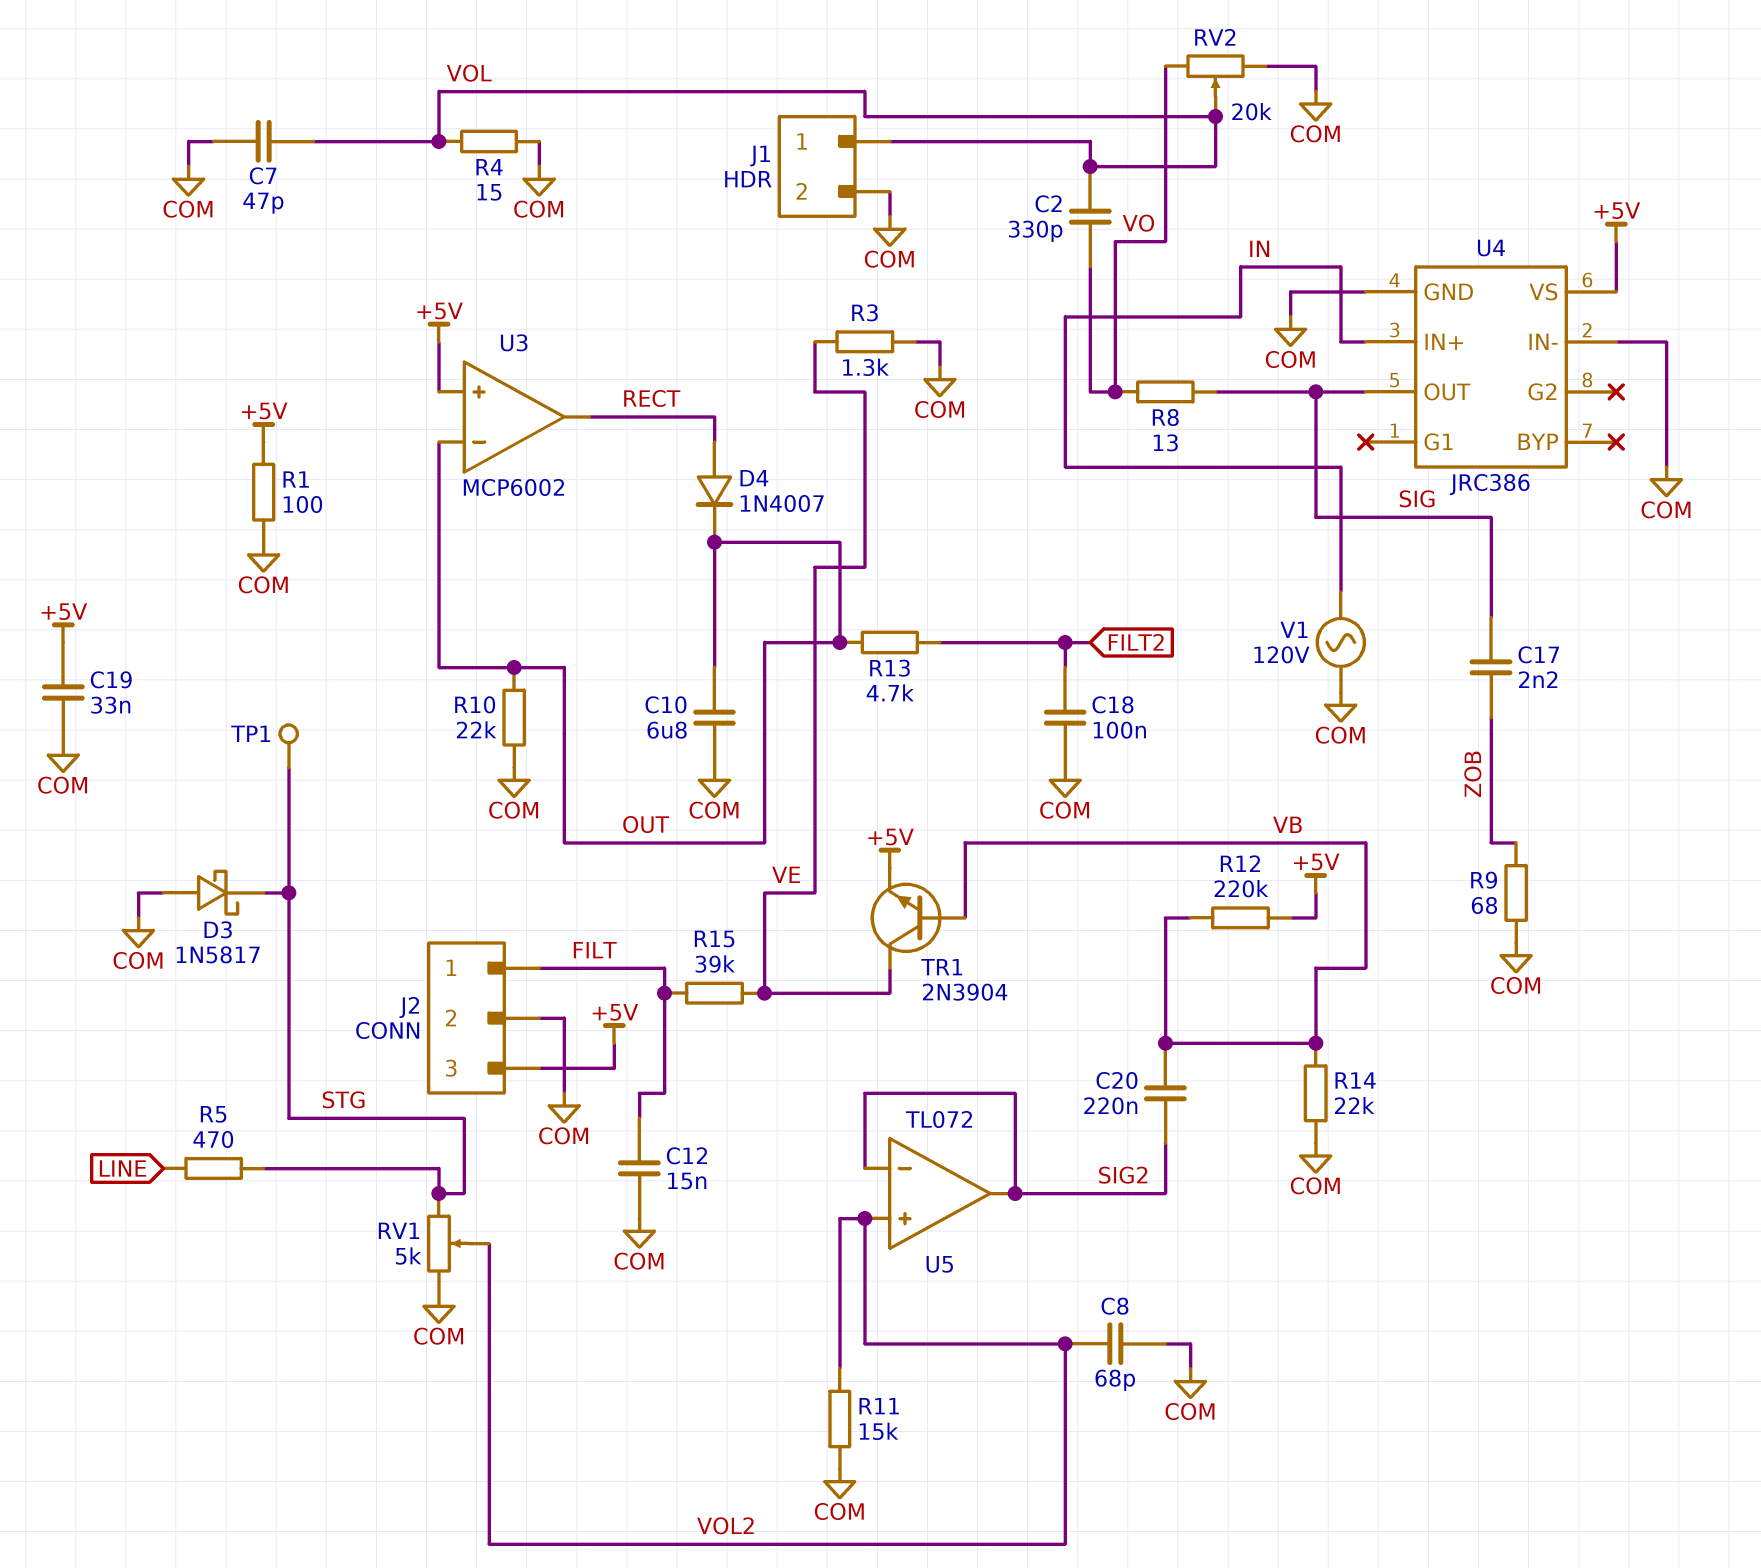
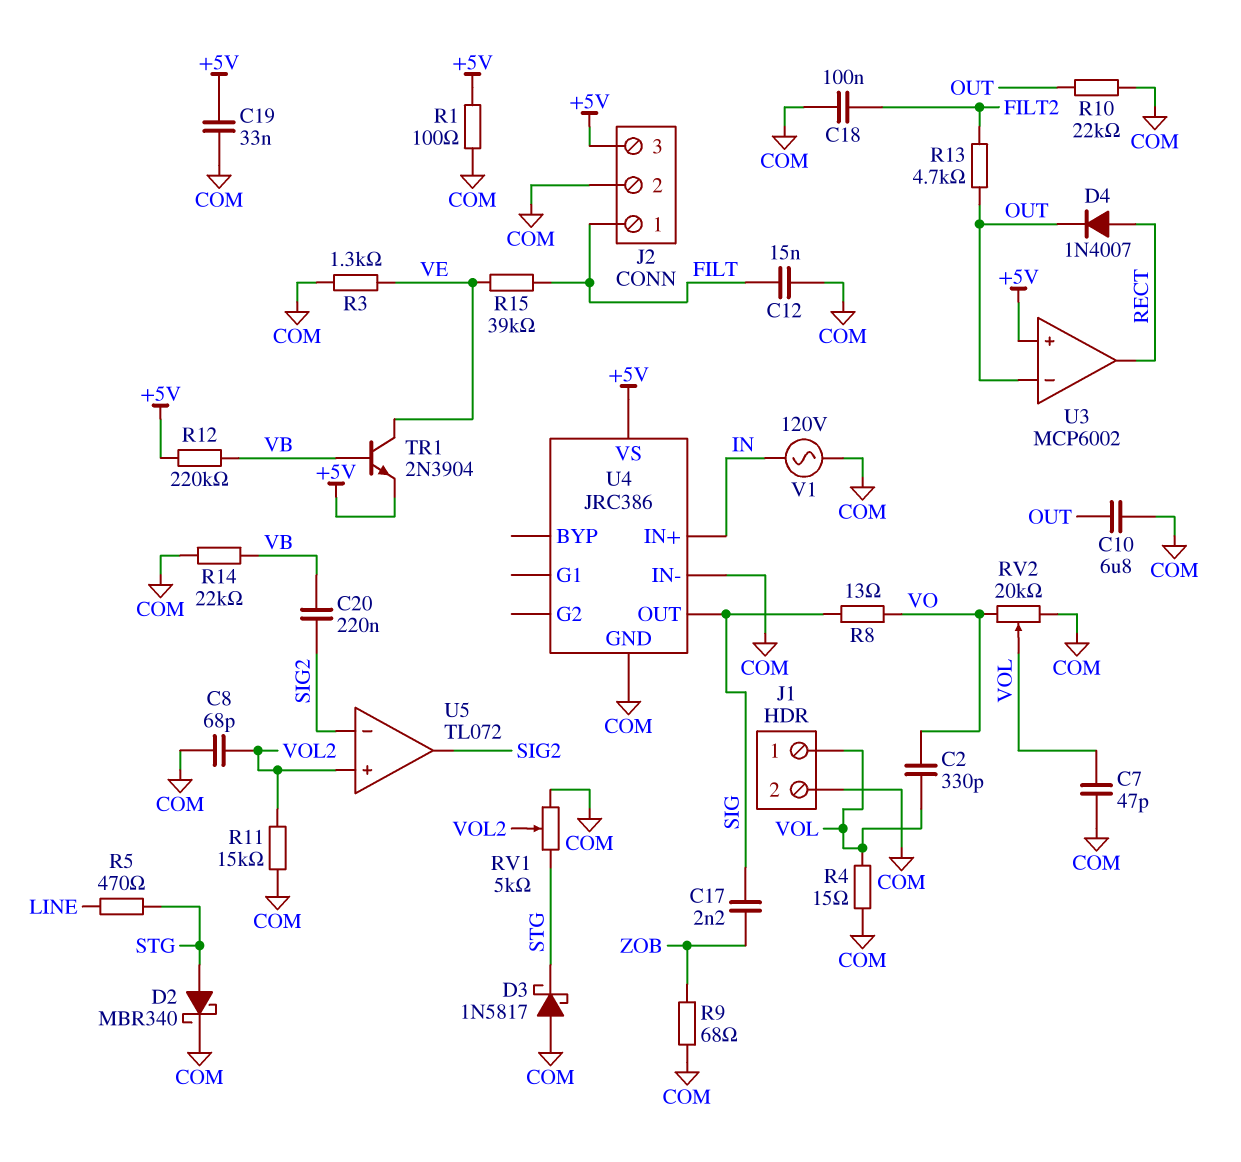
D2: none -> schottky MBR340 (A STG, K COM)
TP1: test point (STG) -> none

